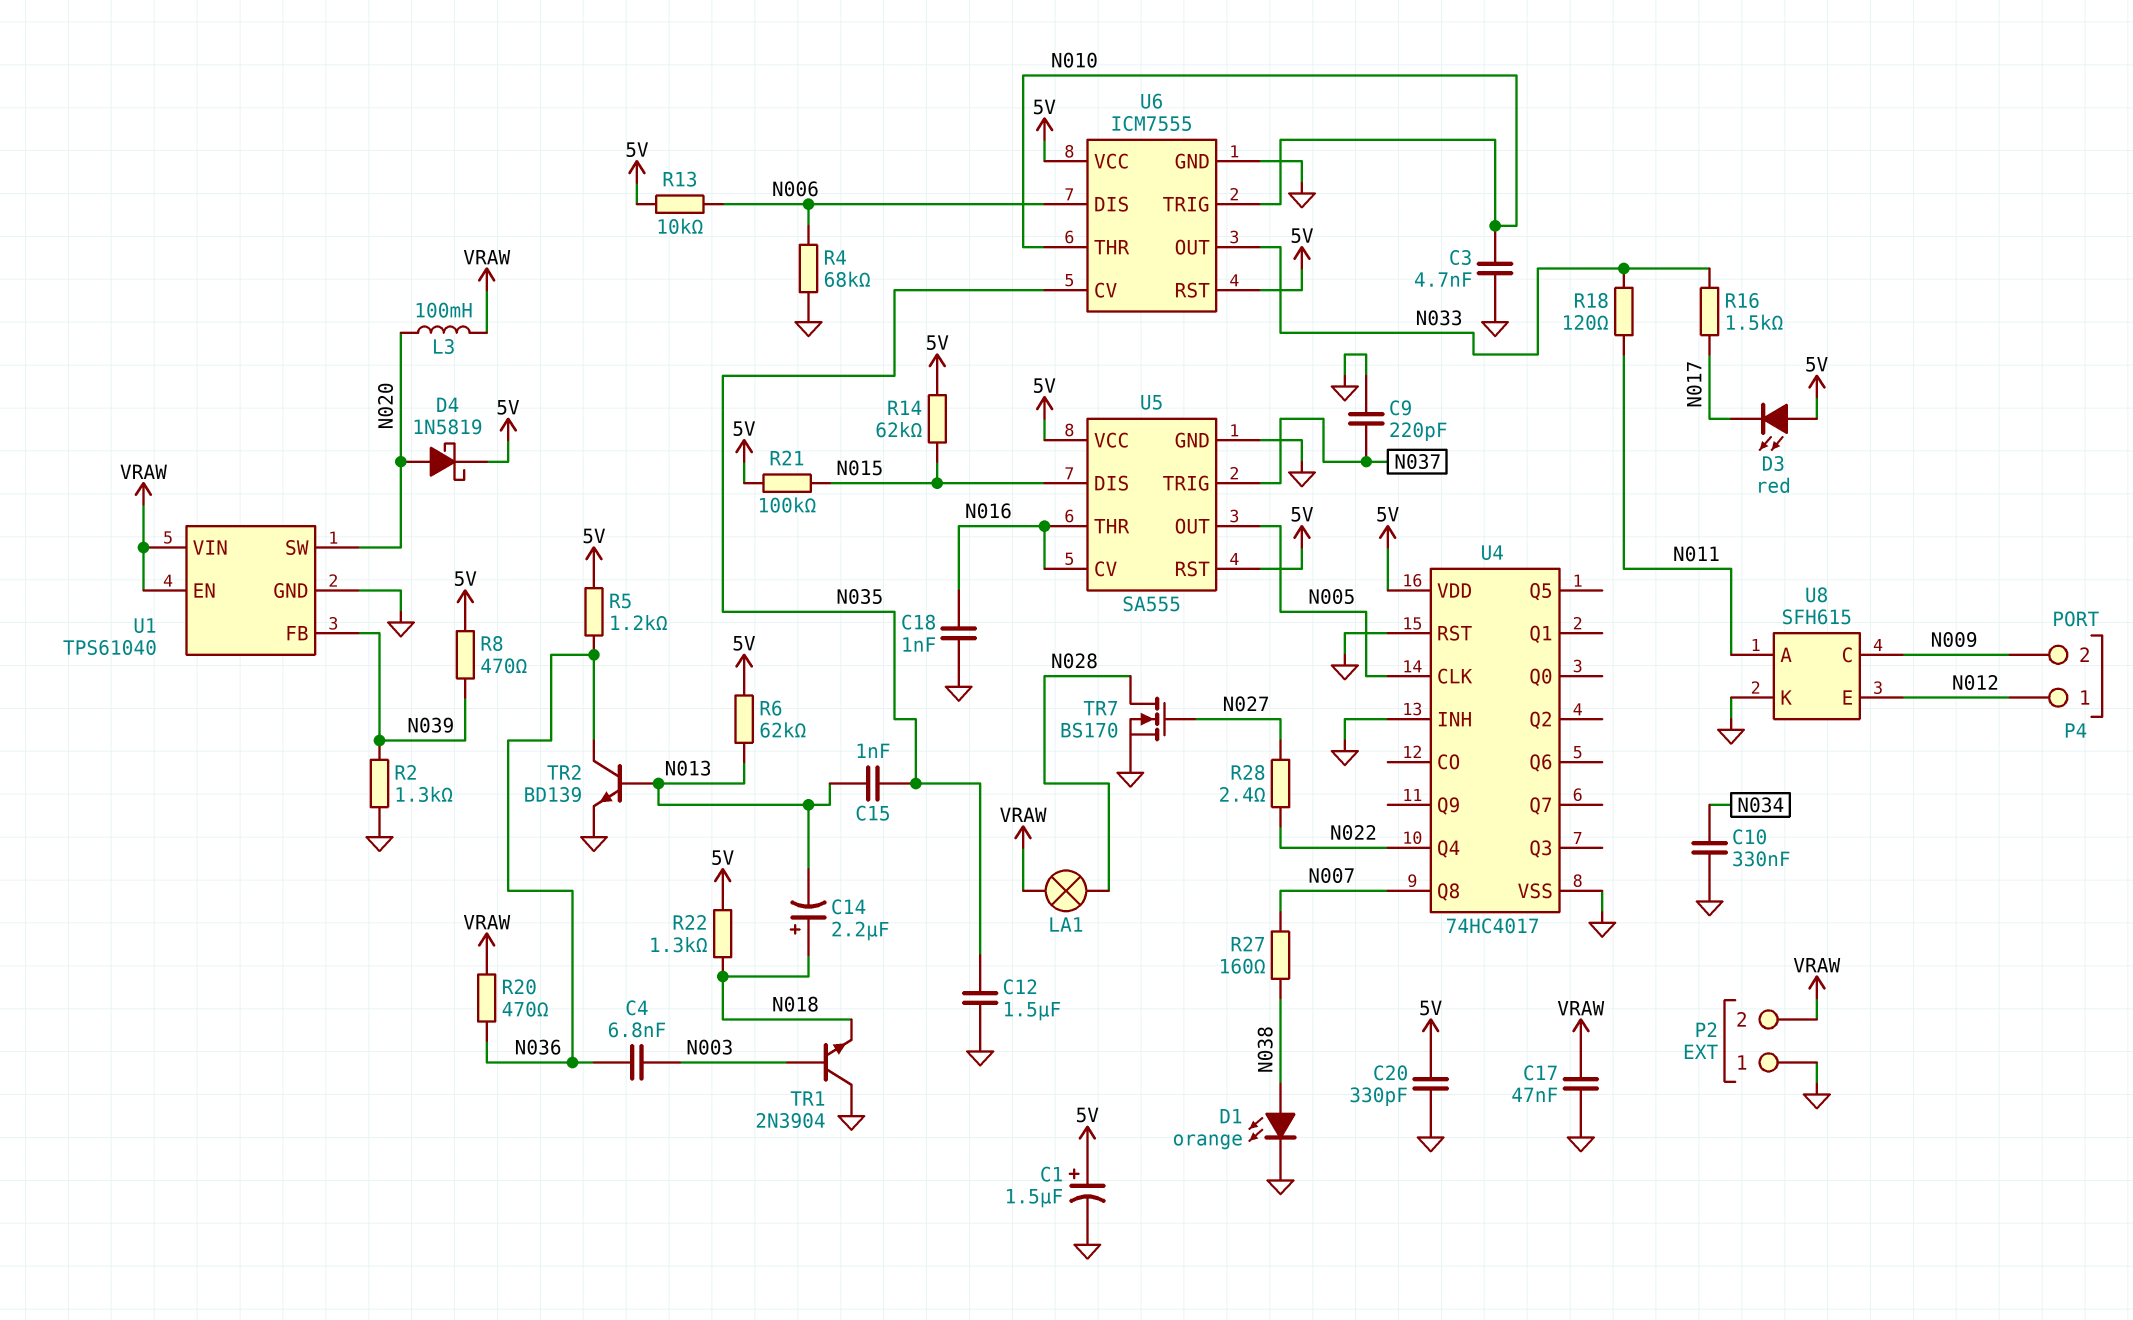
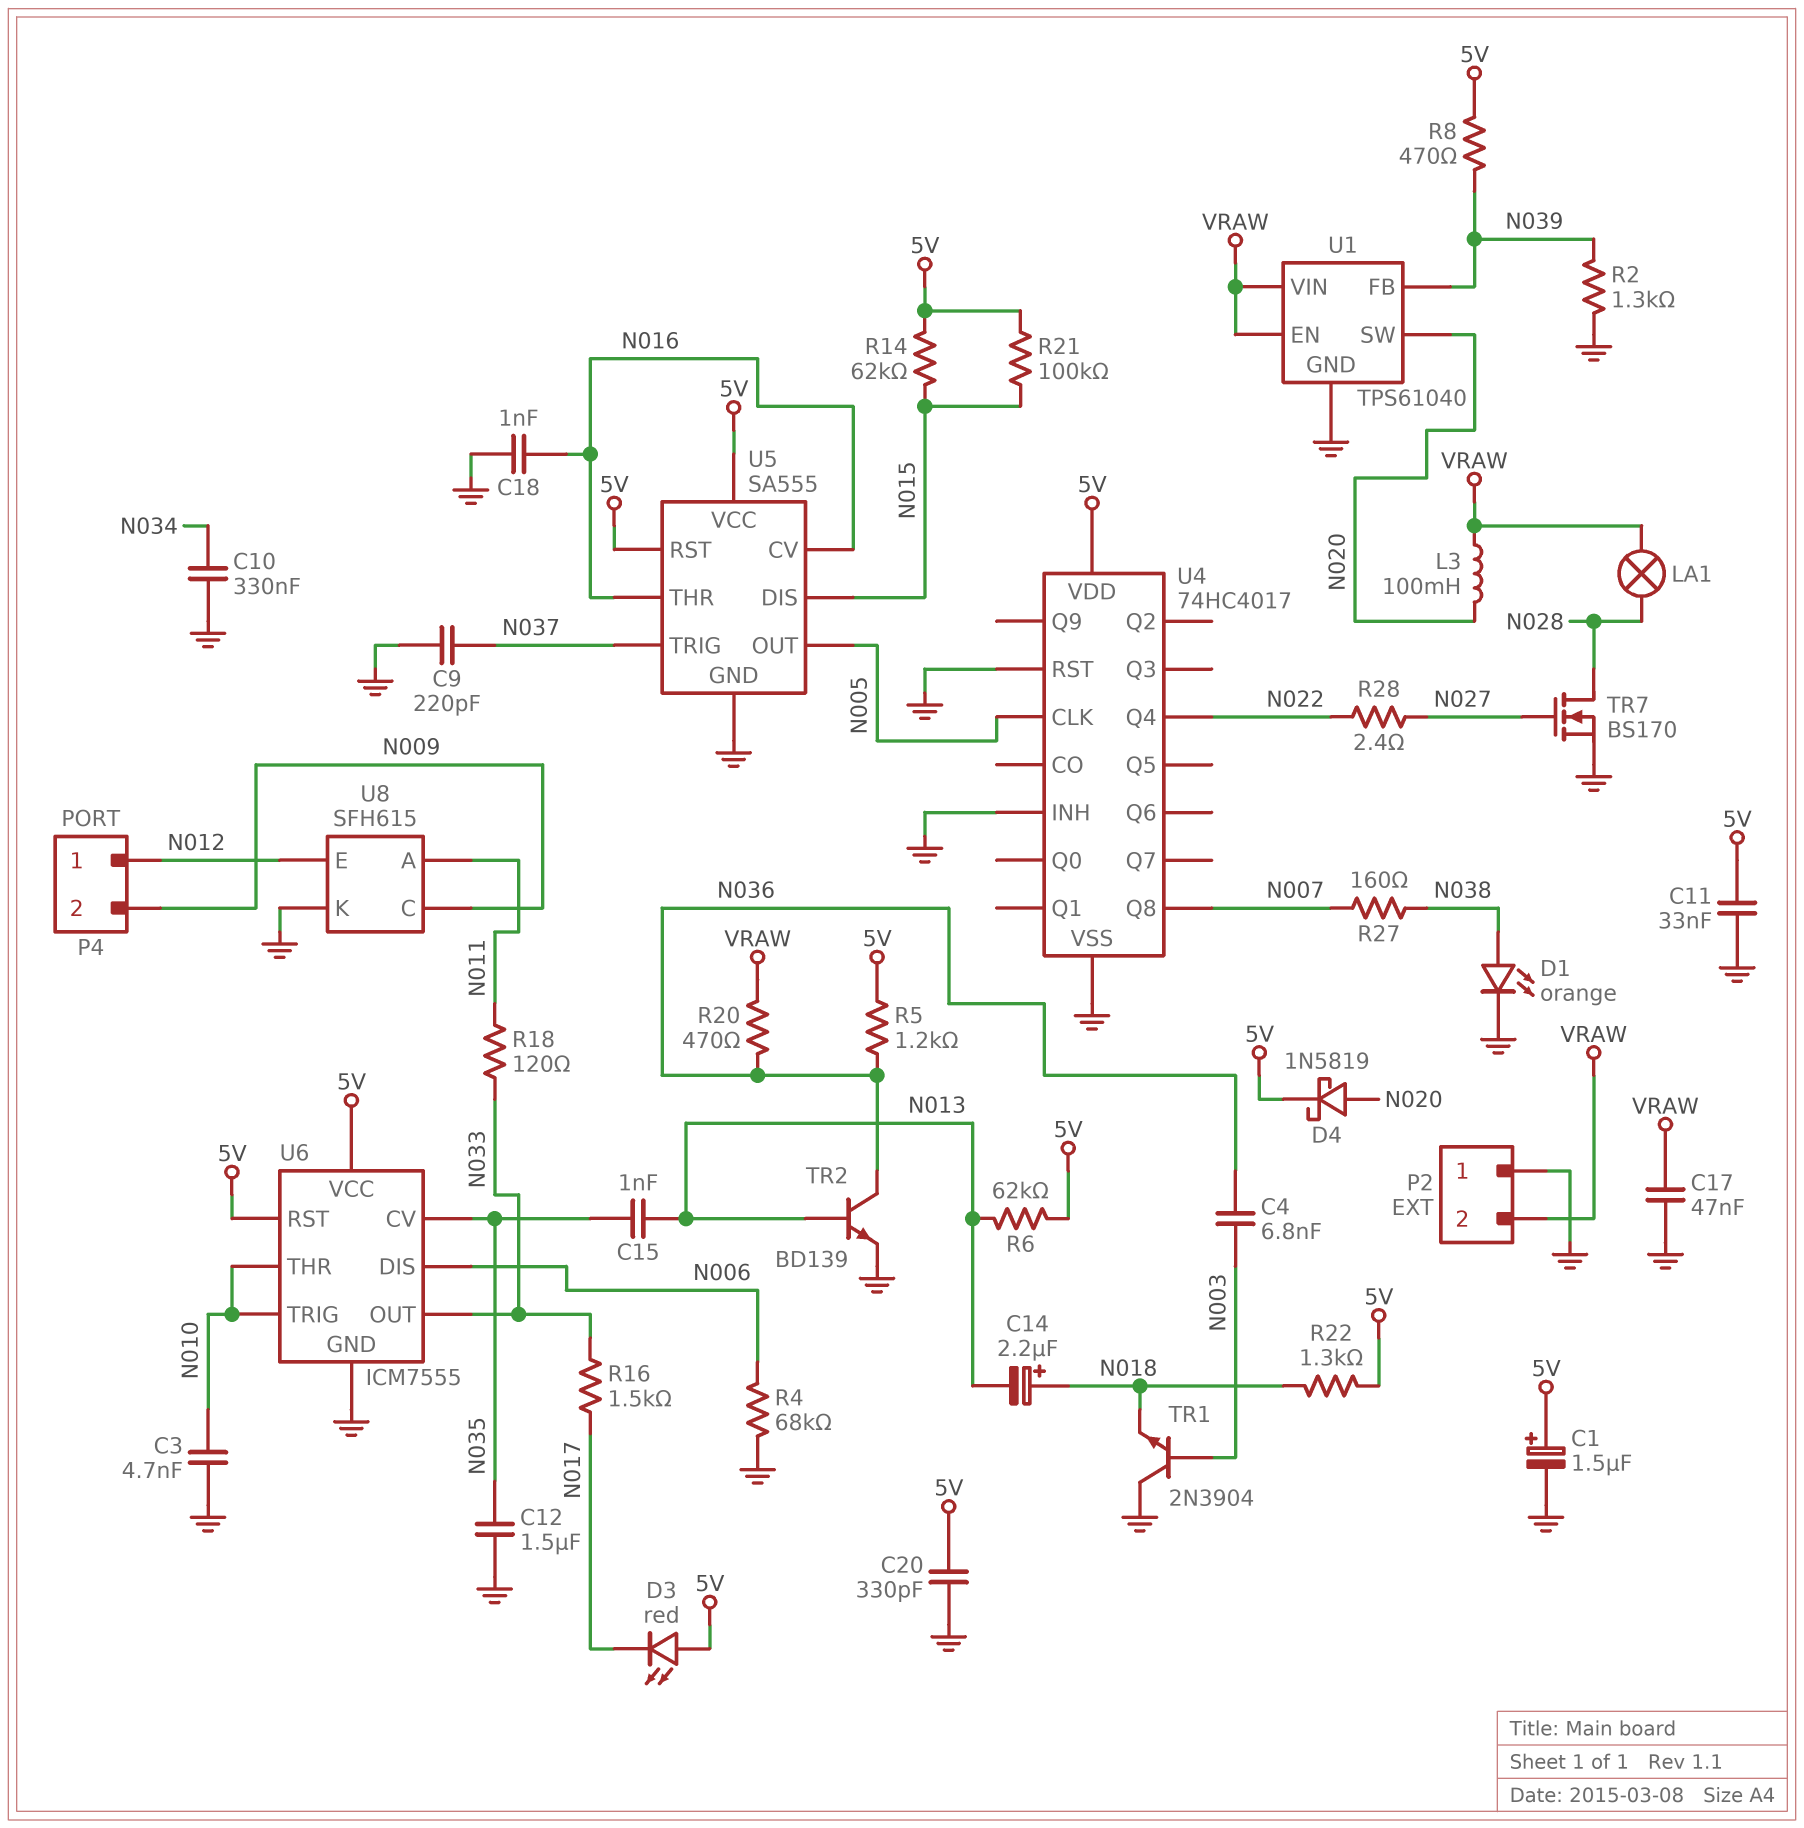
C11: none -> 33nF (5V, GND)
R13: 10k (5V, N006) -> none

